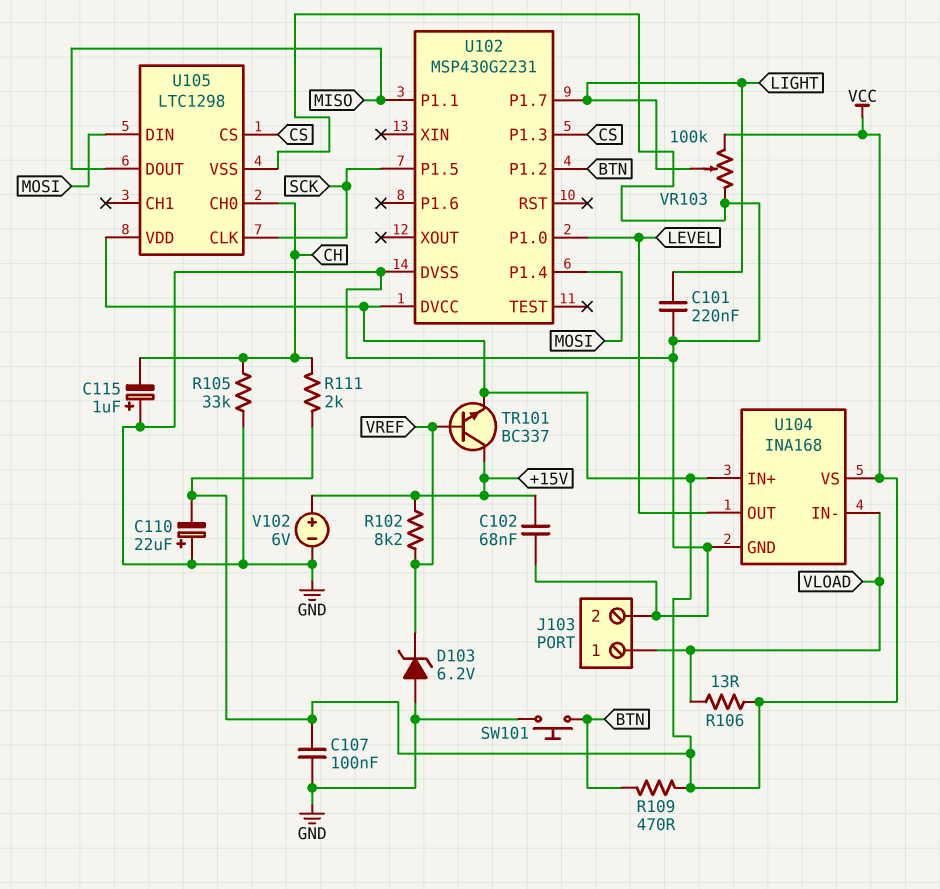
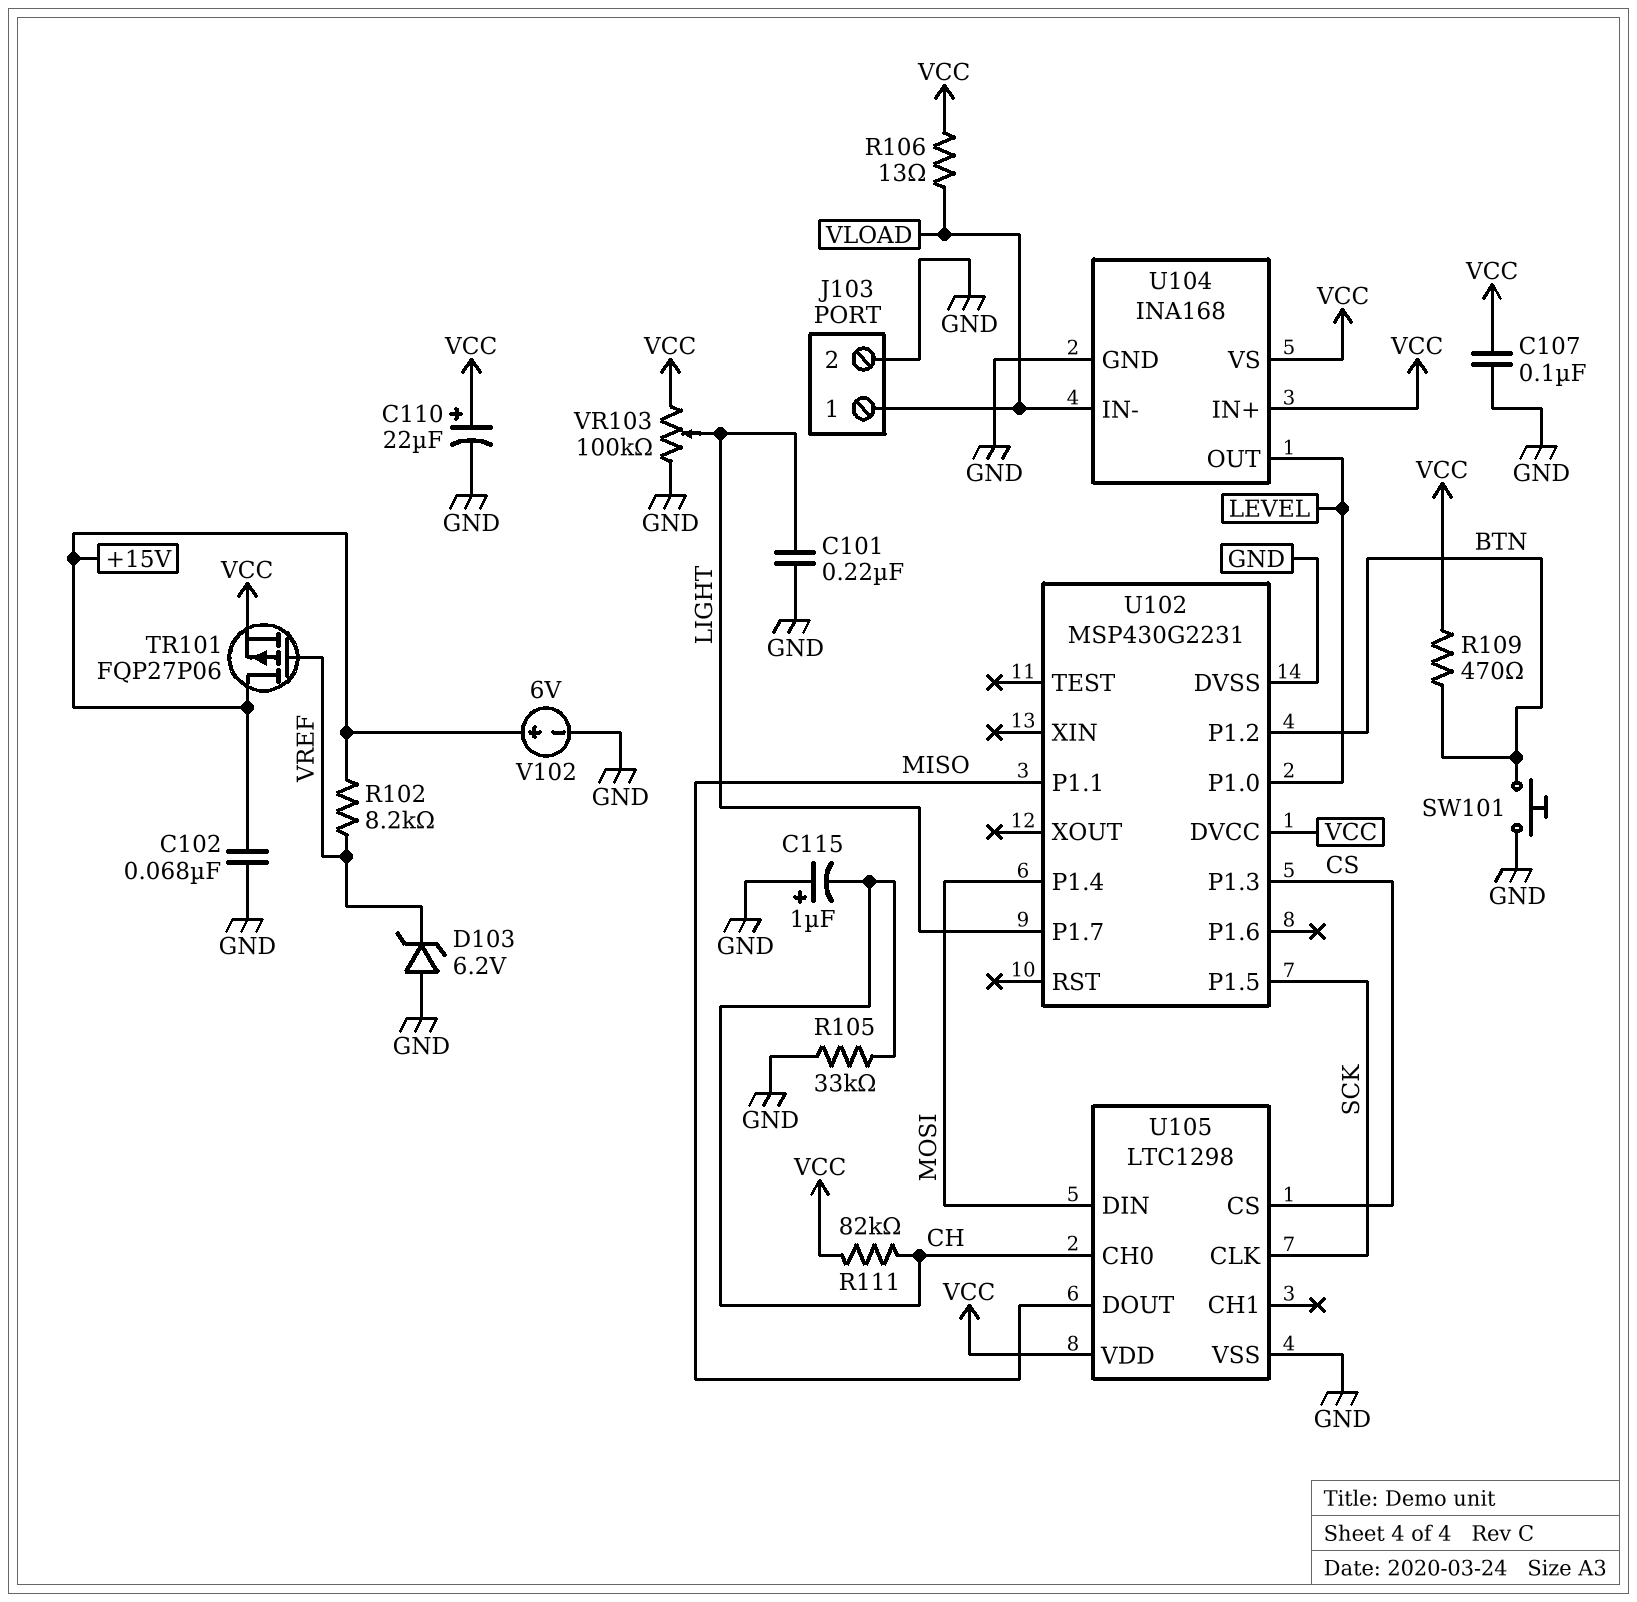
C110: 22uF (plus GND, minus VCC) -> 22uF (plus VCC, minus GND)
R111: 2k (CH, VCC) -> 82k (CH, VCC)
TR101: NPN BC337 (B VREF, C +15V, E VCC) -> PMOS FQP27P06 (G VREF, D +15V, S VCC)

